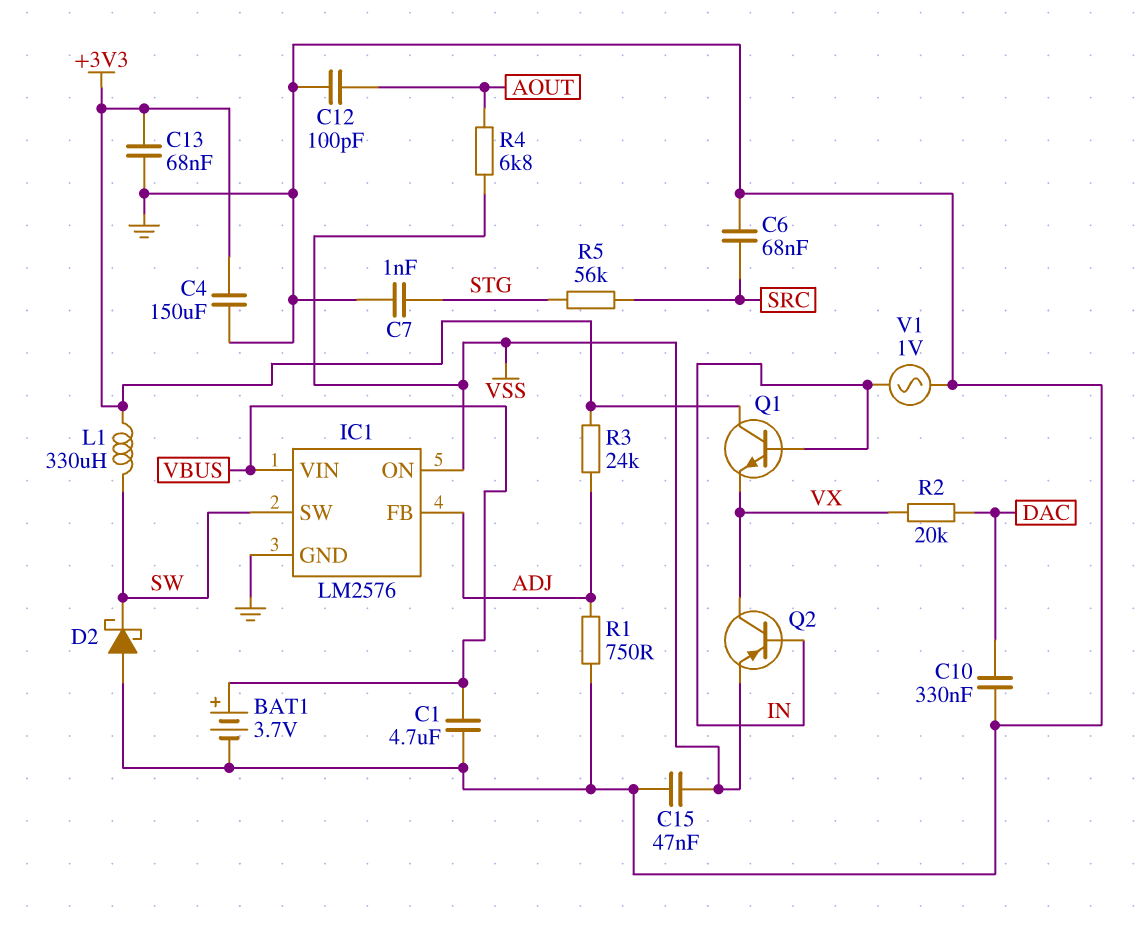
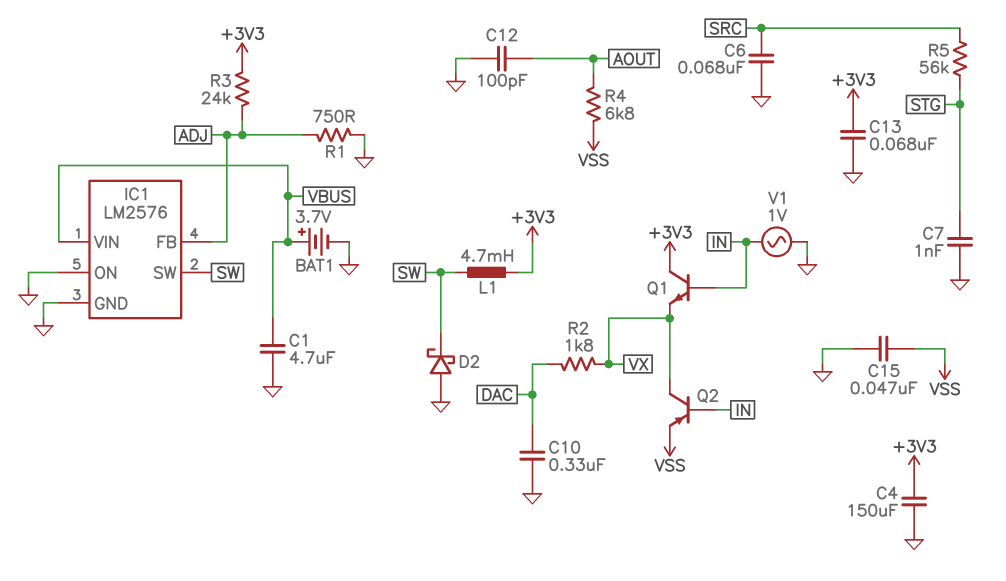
IC1 pin ON: VSS -> GND
L1: 330uH (+3V3, SW) -> 4.7mH (+3V3, SW)
R2: 20k (DAC, VX) -> 1.8k (DAC, VX)

